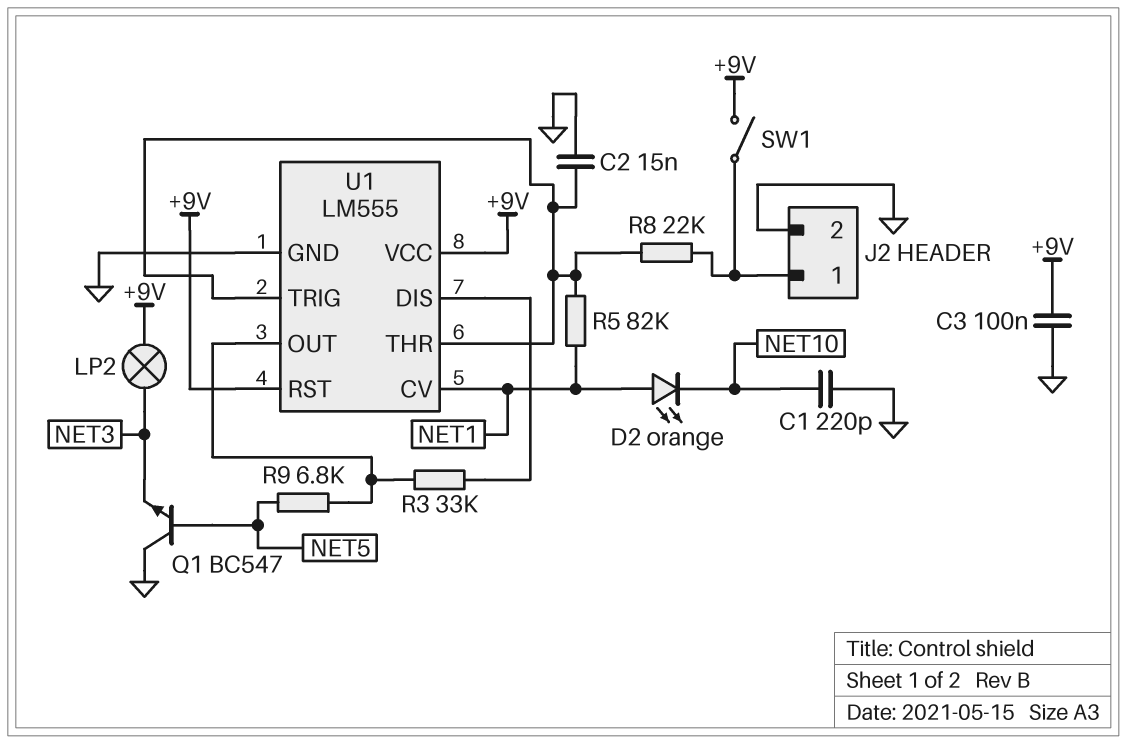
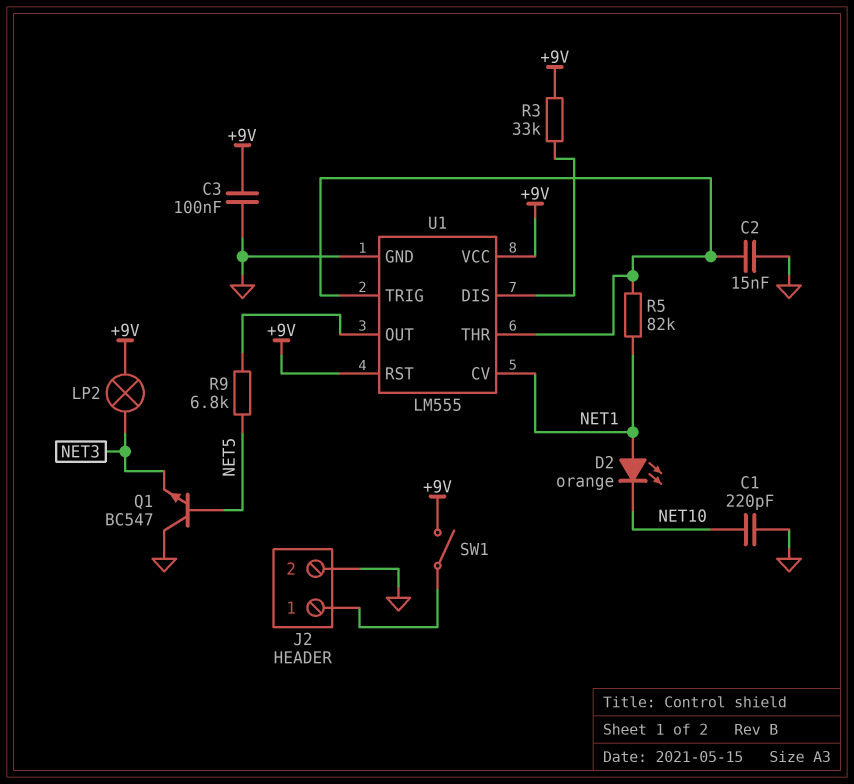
R3: 33k (U1/DIS, U1/OUT) -> 33k (+9V, U1/DIS)
R8: 22k (J2/1, U1/THR) -> none

